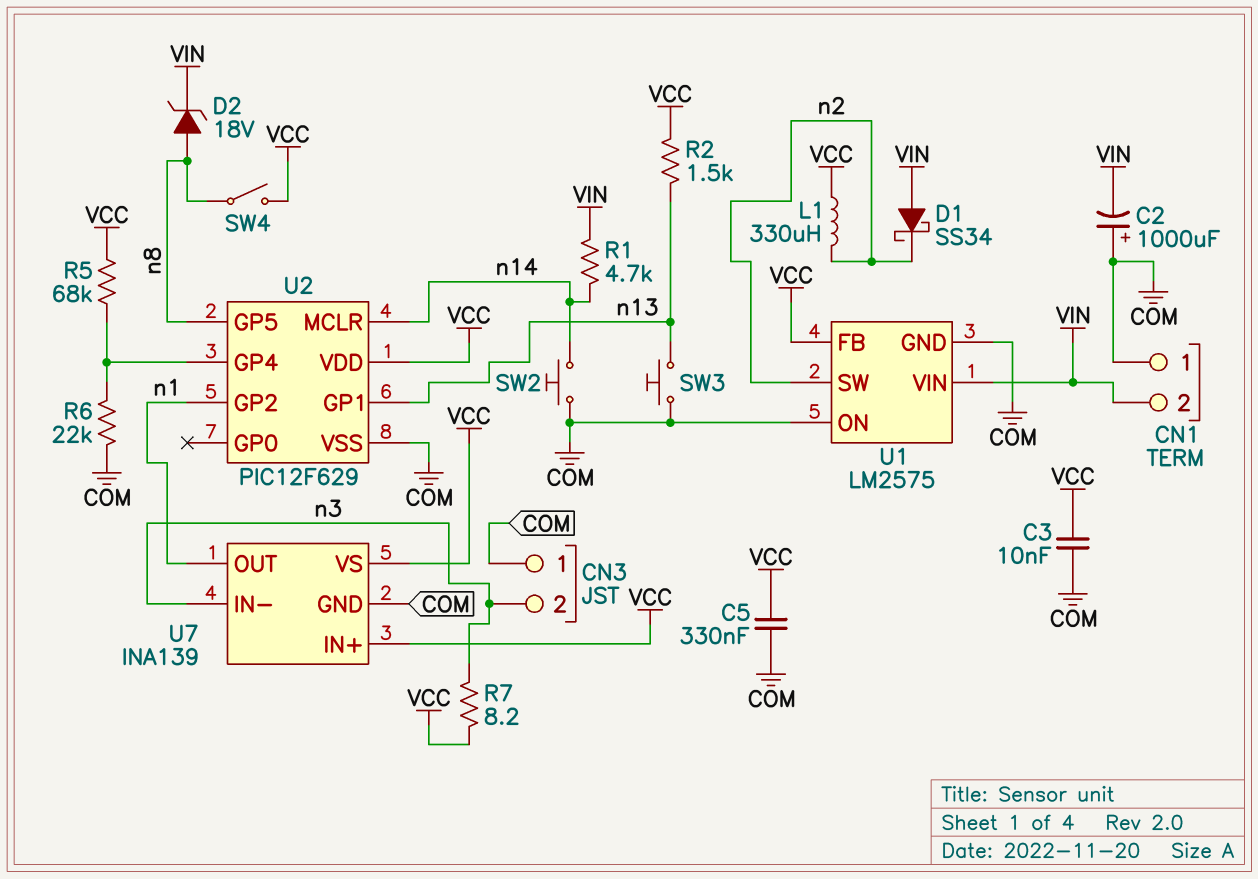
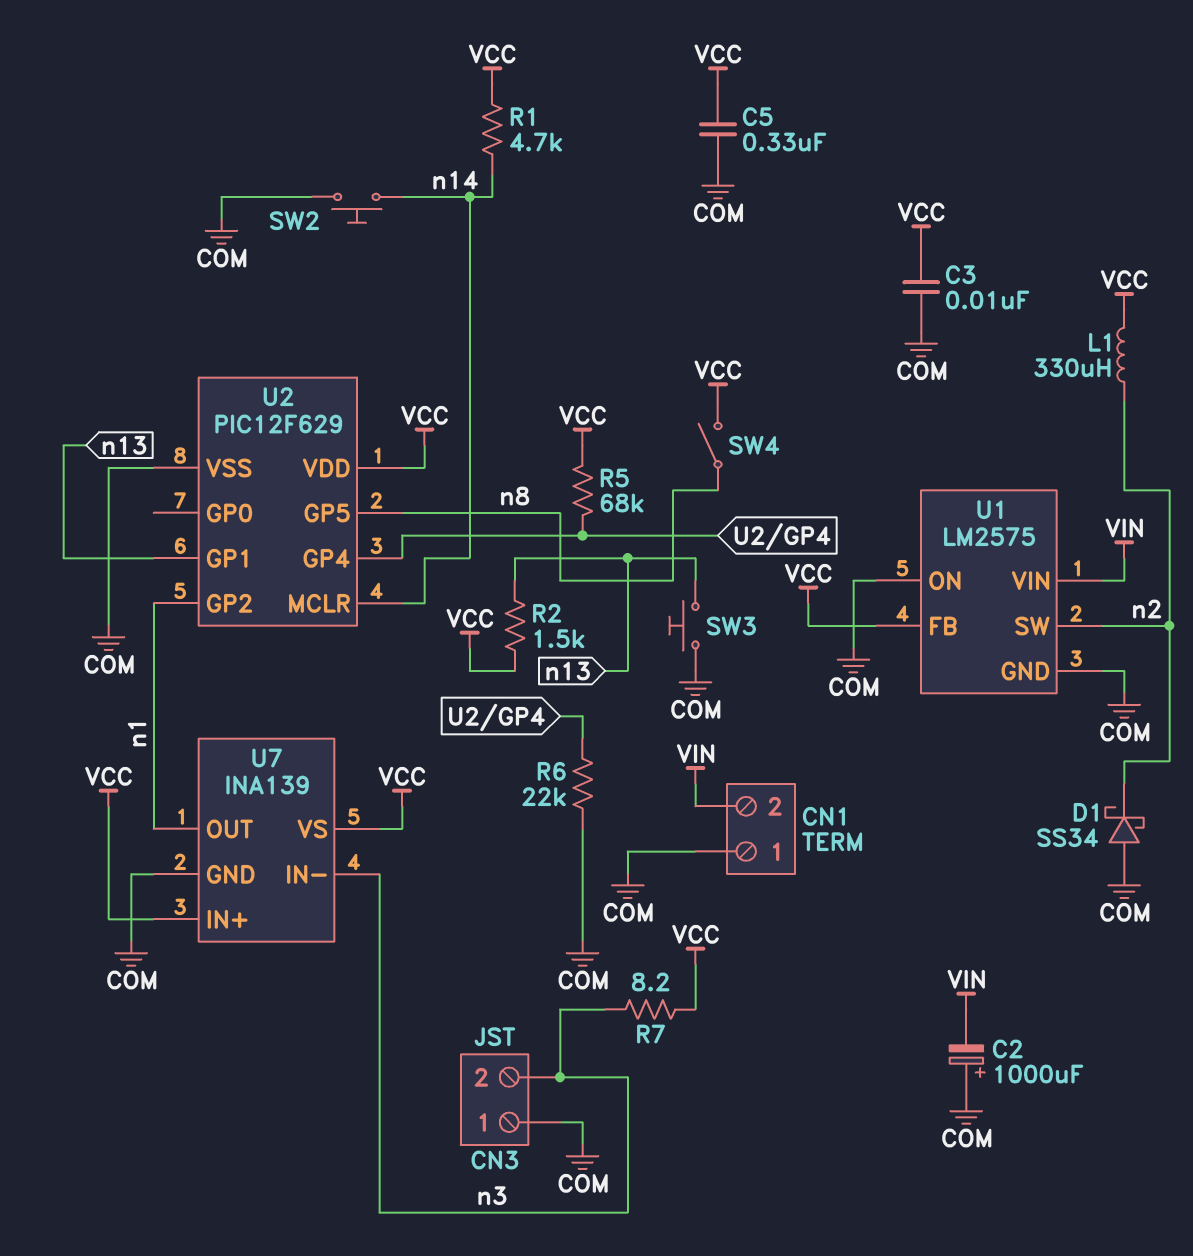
D1: schottky SS34 (A VIN, K n2) -> schottky SS34 (A COM, K n2)
D2: zener 18V (A n8, K VIN) -> none
R1: 4.7k (VIN, n14) -> 4.7k (VCC, n14)

